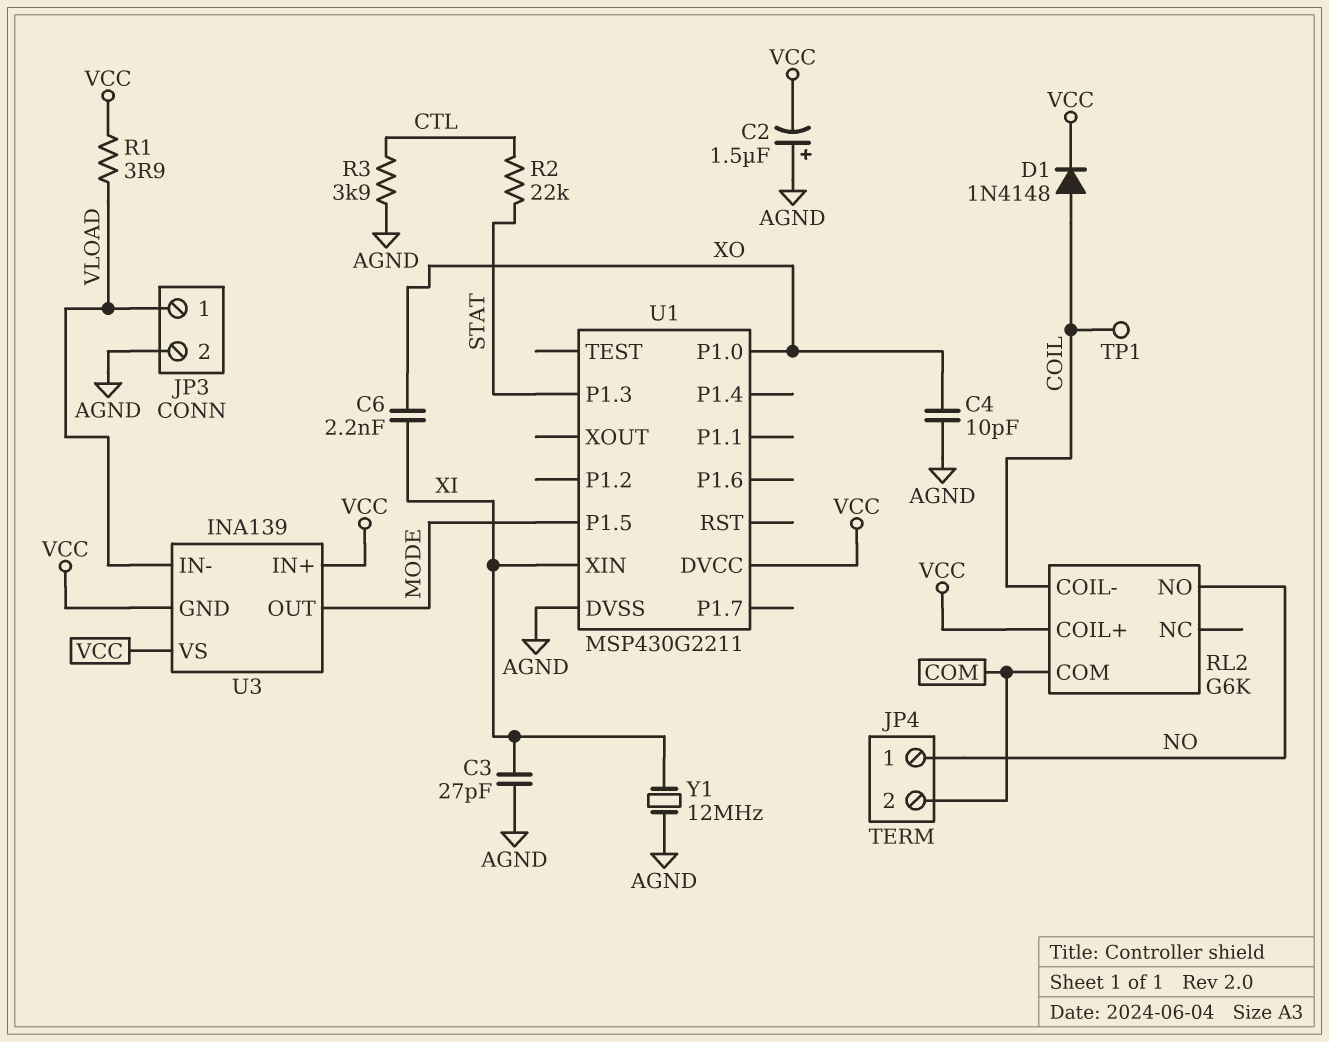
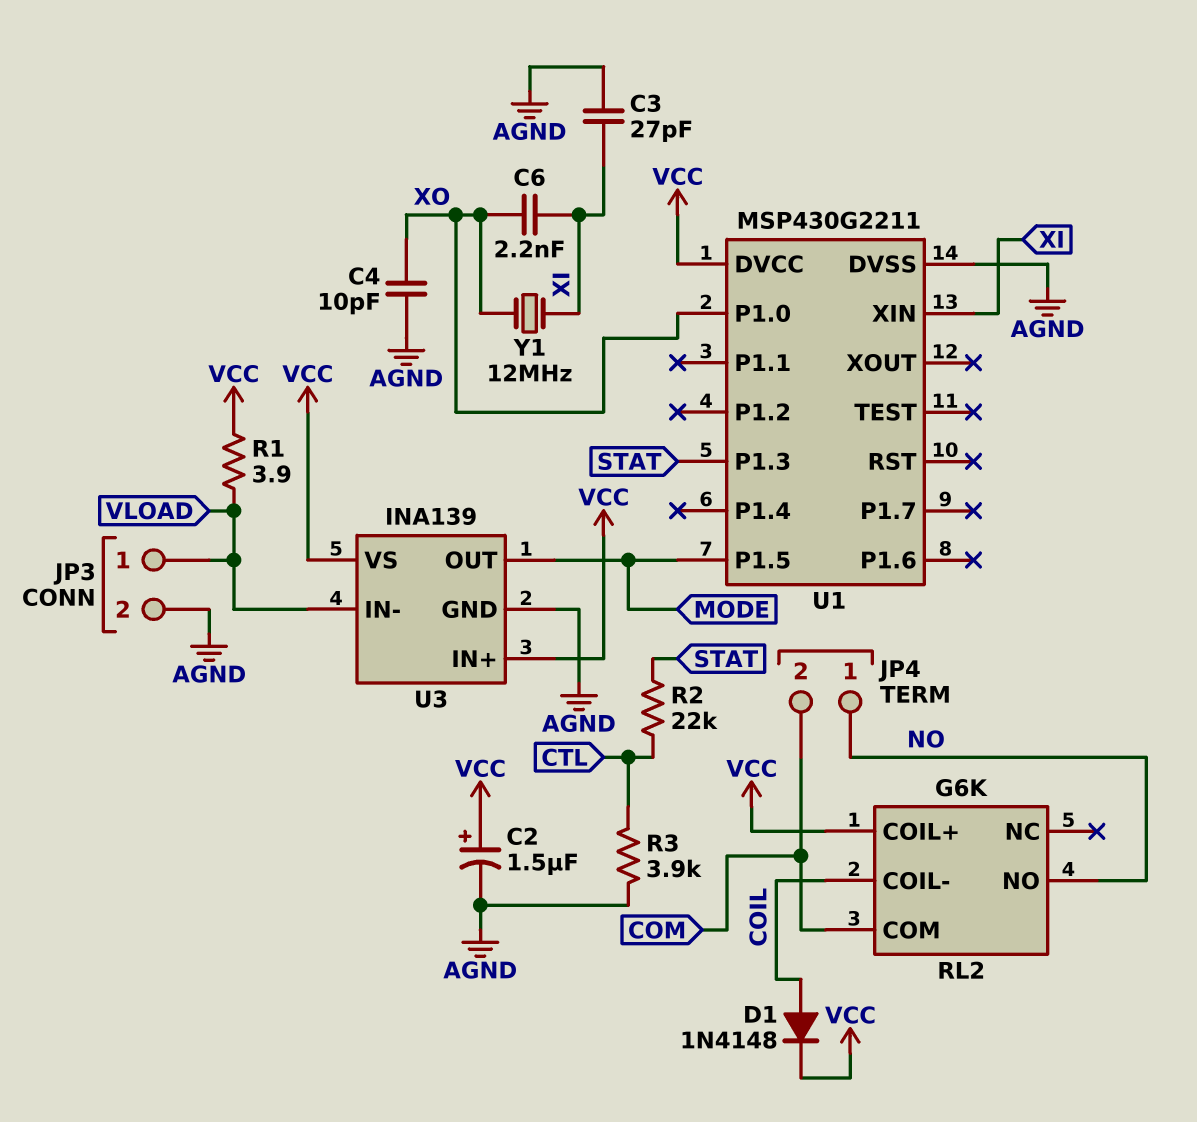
C2: 1.5uF (plus AGND, minus VCC) -> 1.5uF (plus VCC, minus AGND)
TP1: test point (COIL) -> none
U3 pin GND: VCC -> AGND
Y1: 12MHz (AGND, XI) -> 12MHz (XI, XO)

